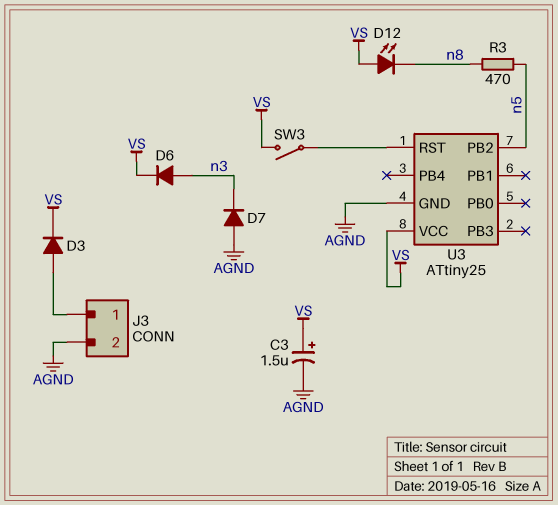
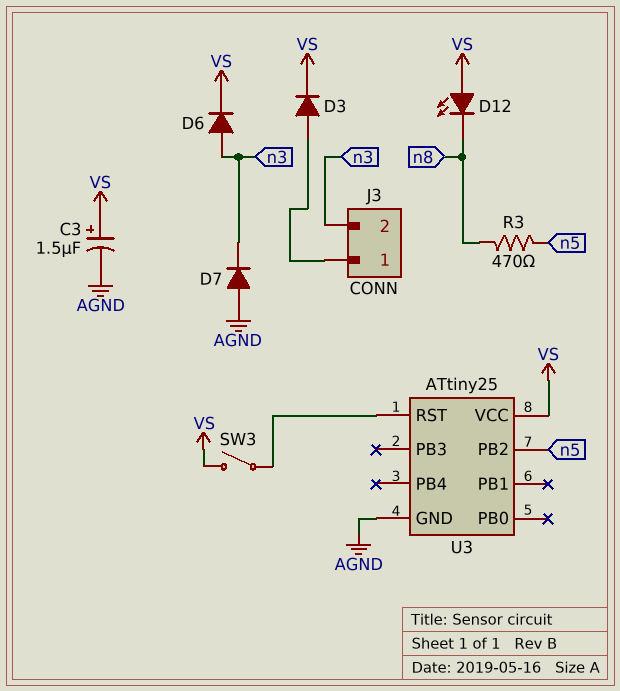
J3 pin 2: AGND -> n3

